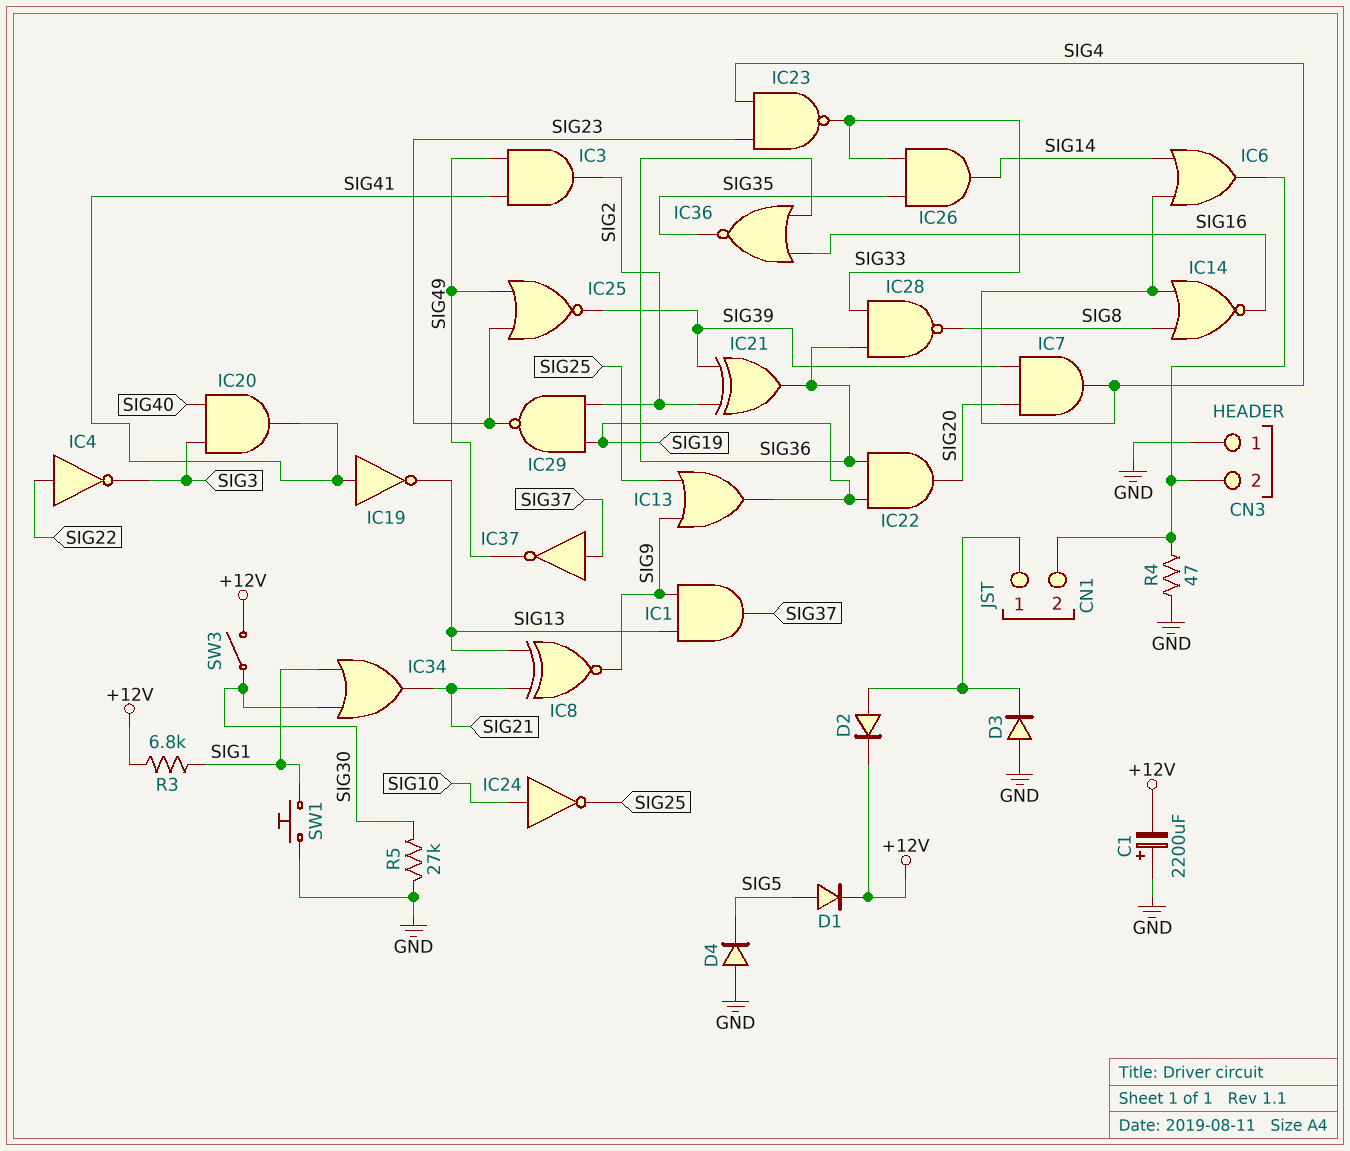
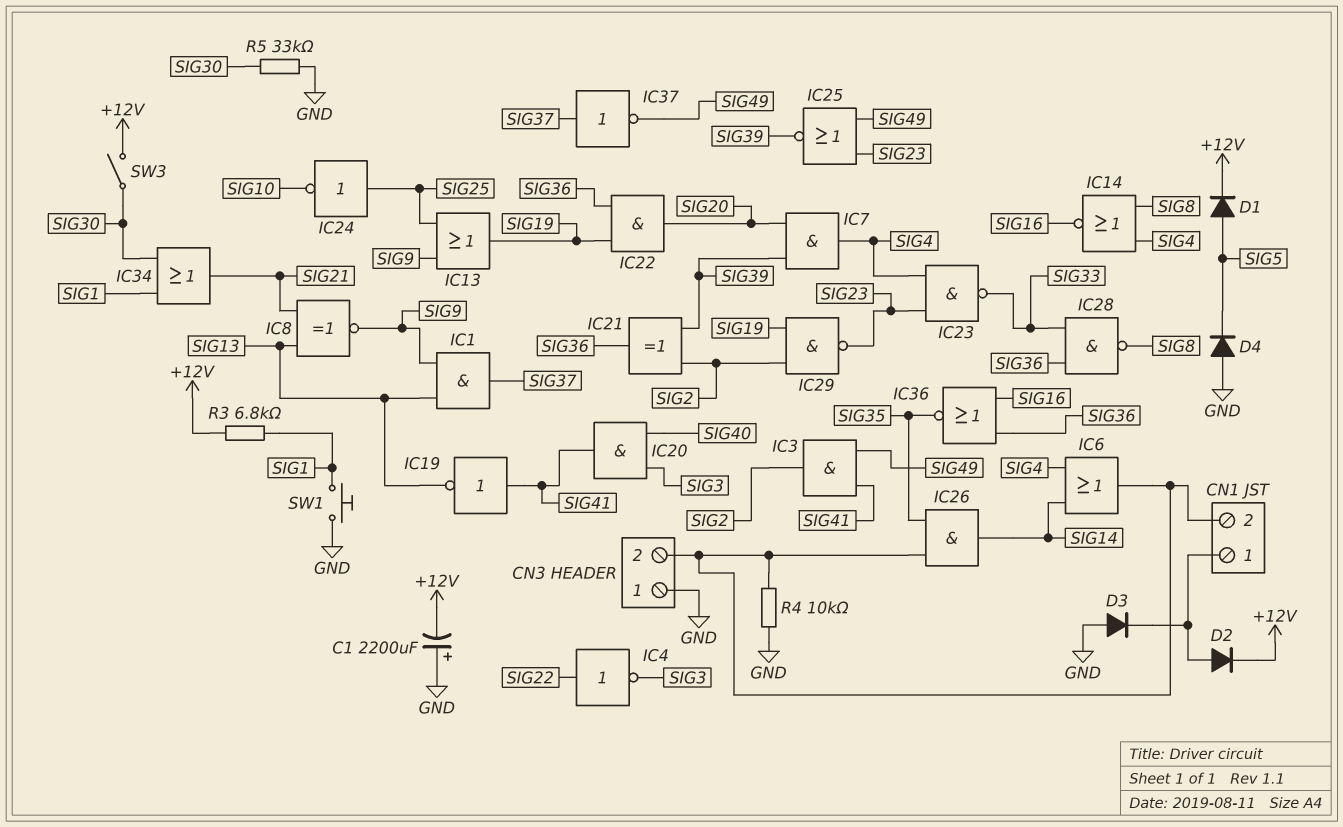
IC24: NOT (in SIG10, out SIG25) -> NOT (in SIG25, out SIG10)
IC26: AND (in SIG33, in SIG35, out SIG14) -> AND (in CN1/2, in SIG35, out SIG14)
R4: 47 (CN1/2, GND) -> 10k (CN1/2, GND)
R5: 27k (GND, SIG30) -> 33k (GND, SIG30)

